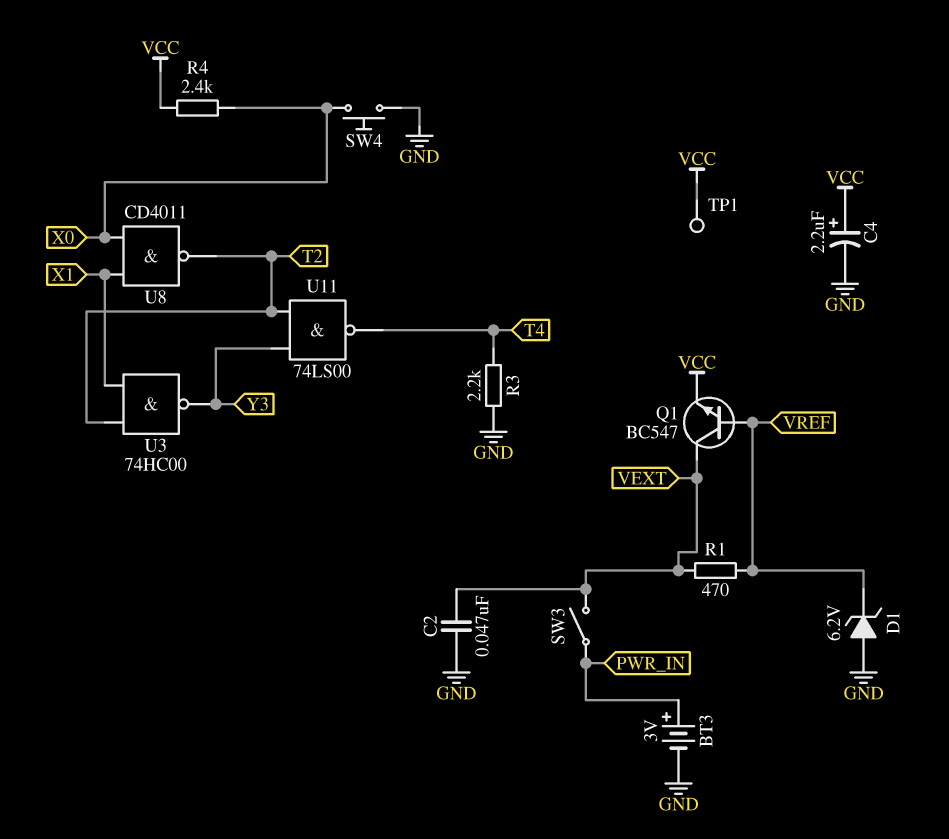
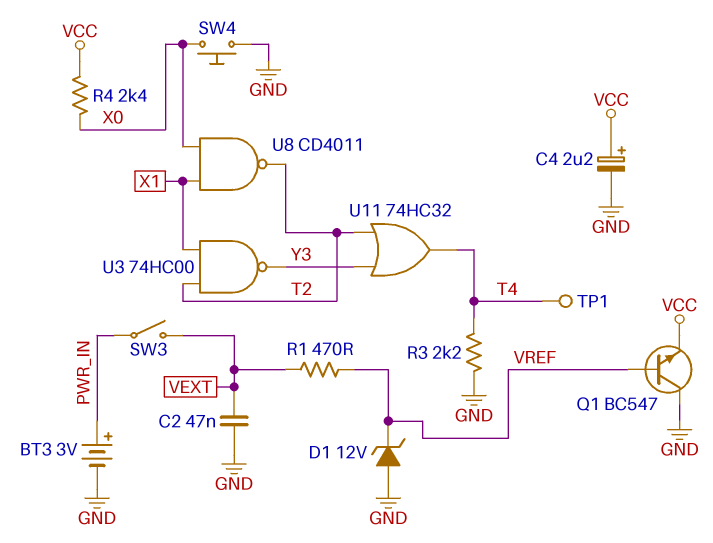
D1: zener 6.2V (A GND, K VREF) -> zener 12V (A GND, K VREF)
Q1: NPN BC547 (B VREF, C VEXT, E VCC) -> NPN BC547 (B VREF, C GND, E VCC)
TP1: test point (VCC) -> test point (T4)
U11: NAND 74LS00 (in T2, in Y3, out T4) -> OR 74HC32 (in T2, in Y3, out T4)

